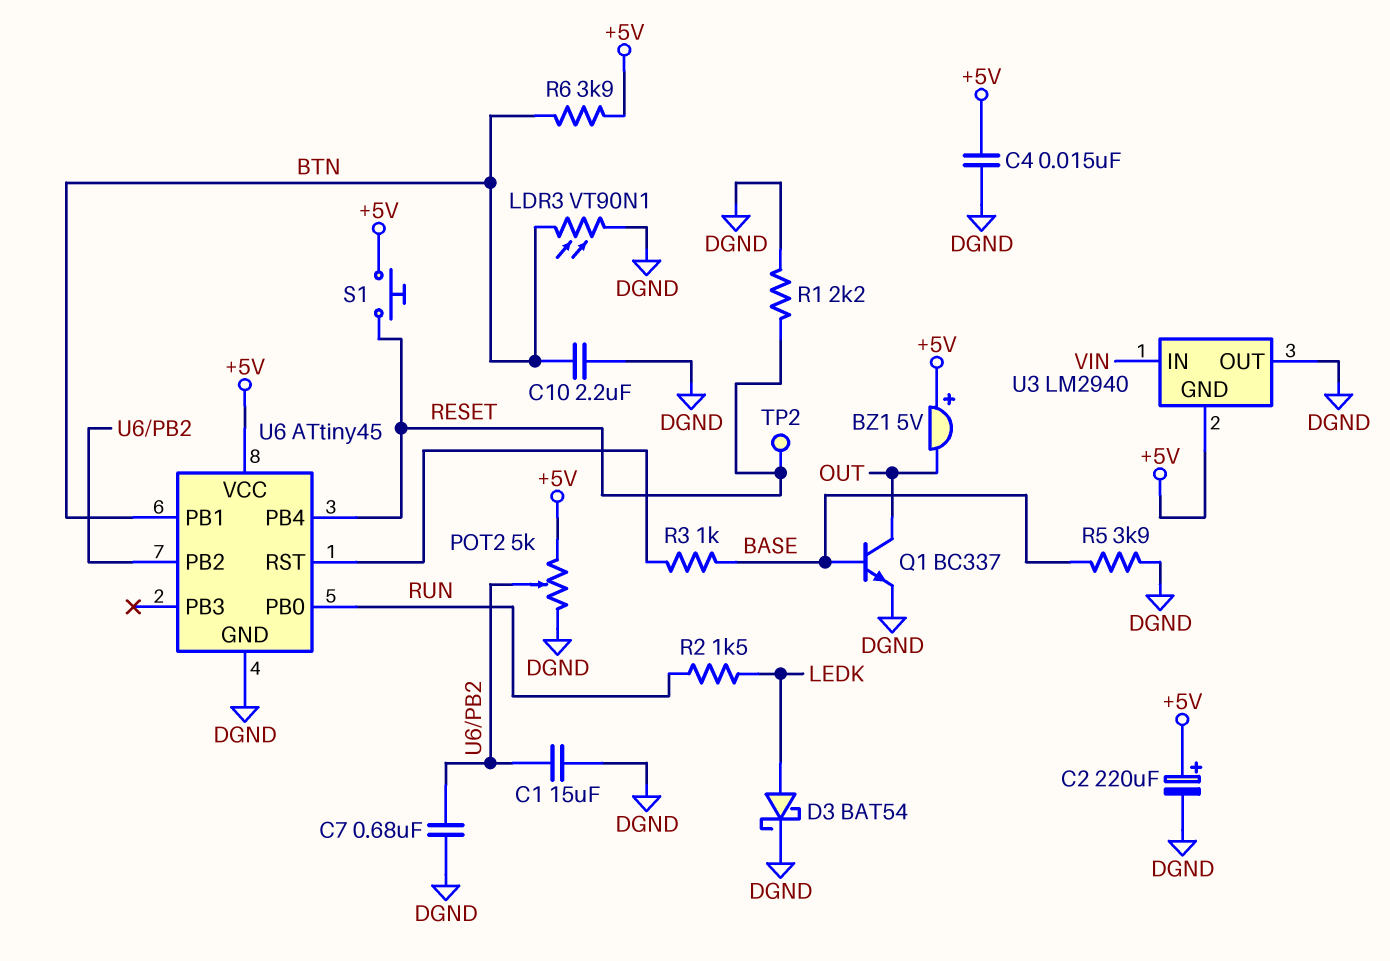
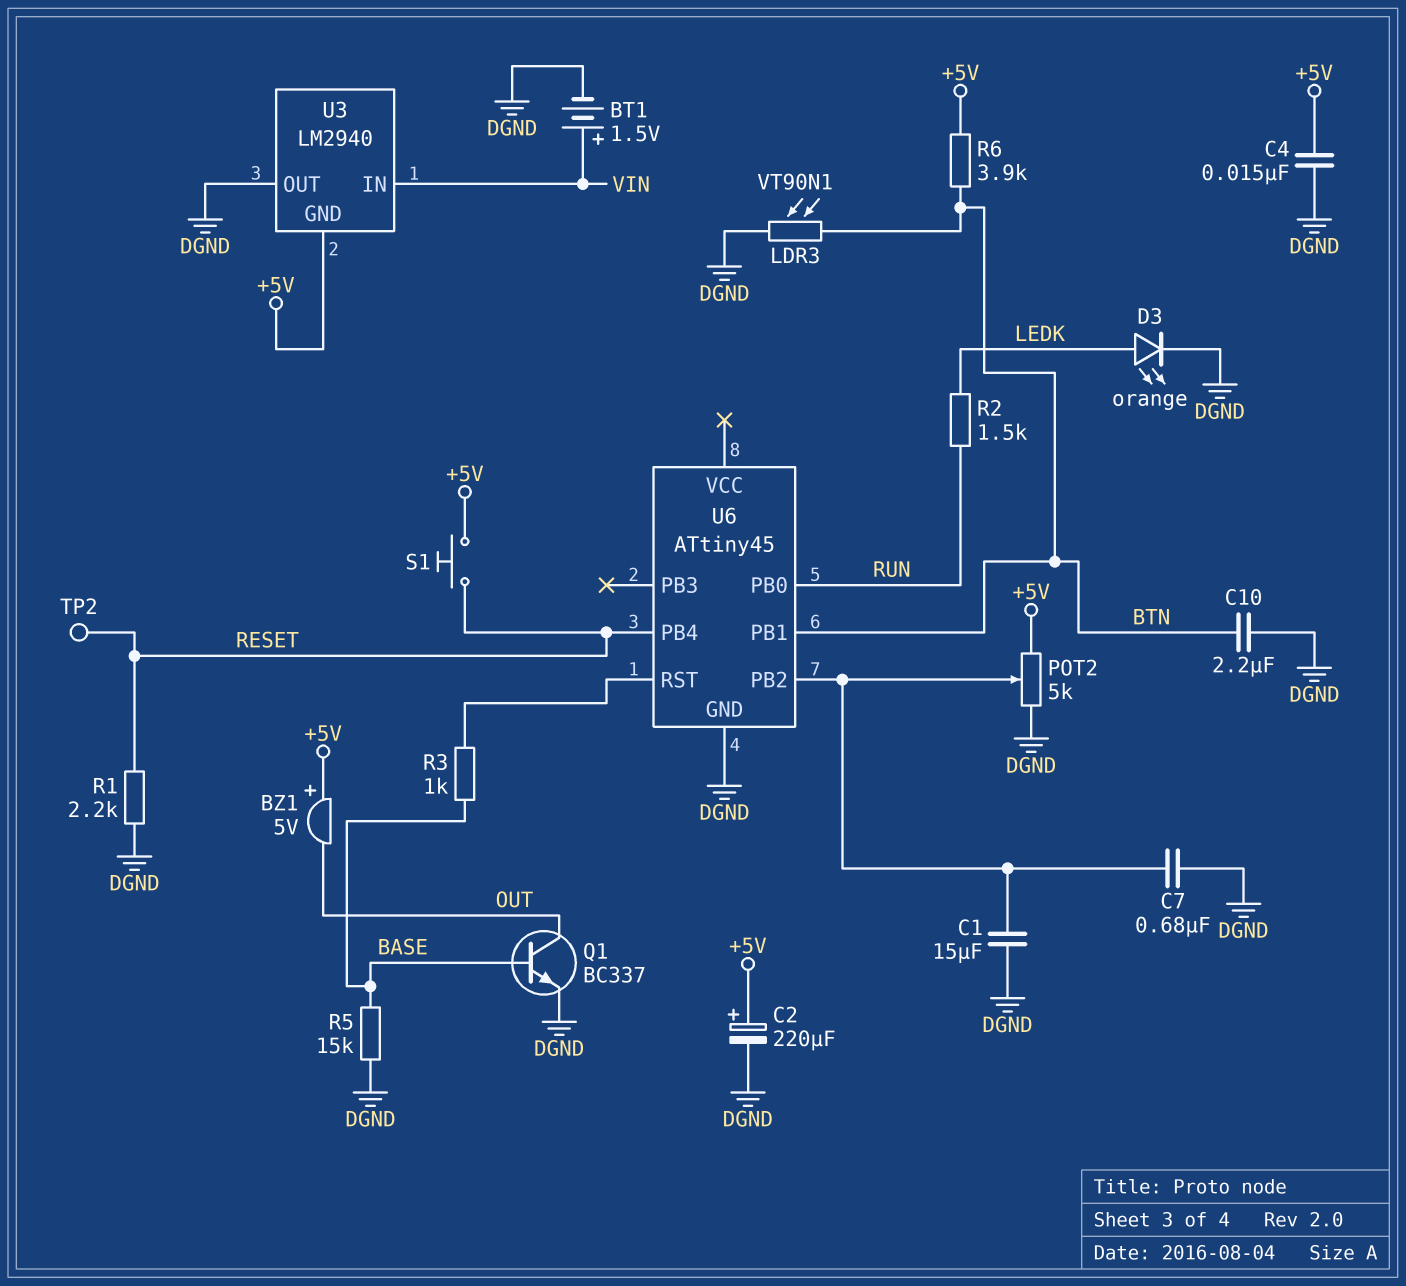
BT1: none -> 1.5V (plus VIN, minus DGND)
D3: schottky BAT54 (A LEDK, K DGND) -> LED orange (A LEDK, K DGND)
R5: 3.9k (BASE, DGND) -> 15k (BASE, DGND)
U6 pin VCC: +5V -> none

